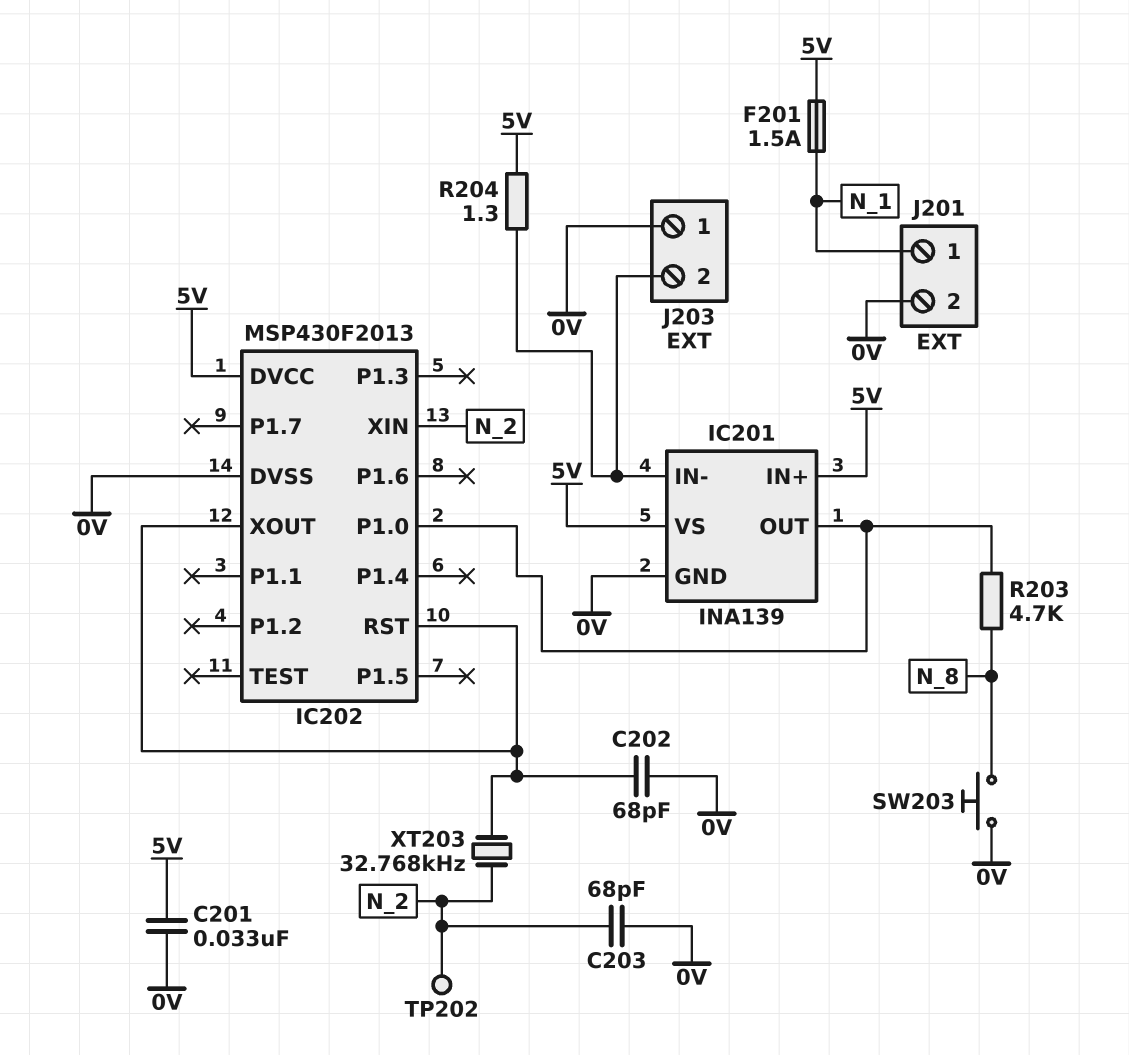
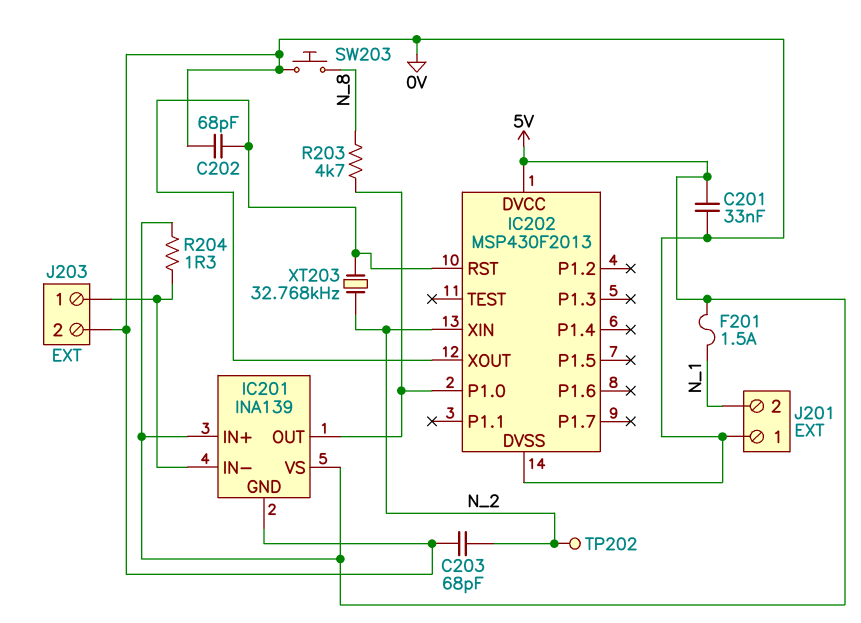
J201 pin 1: N_1 -> 0V
J201 pin 2: 0V -> N_1
J203 pin 1: 0V -> IC201/IN-
J203 pin 2: IC201/IN- -> 0V

